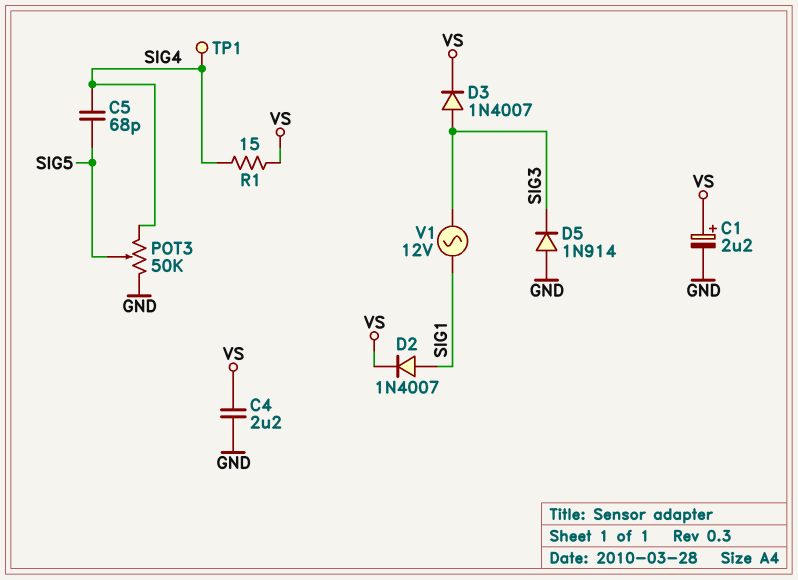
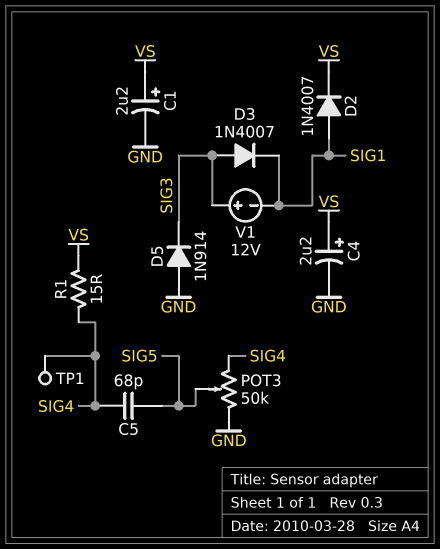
C4: 2.2uF (GND, VS) -> 2.2uF (plus VS, minus GND)
D3: diode 1N4007 (A SIG3, K VS) -> diode 1N4007 (A SIG3, K SIG1)
V1: AC 12V (SIG1, SIG3) -> 12V (plus SIG3, minus SIG1)

